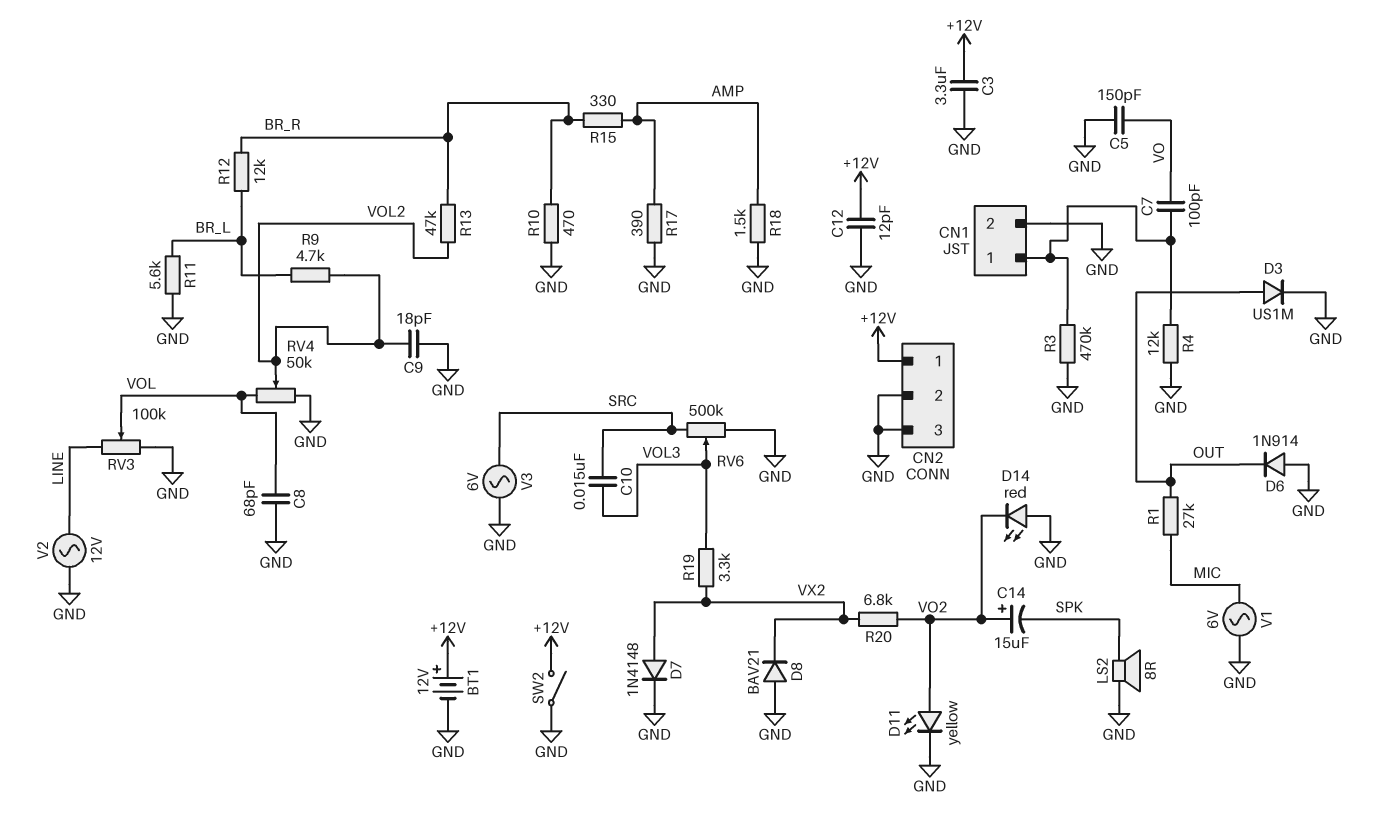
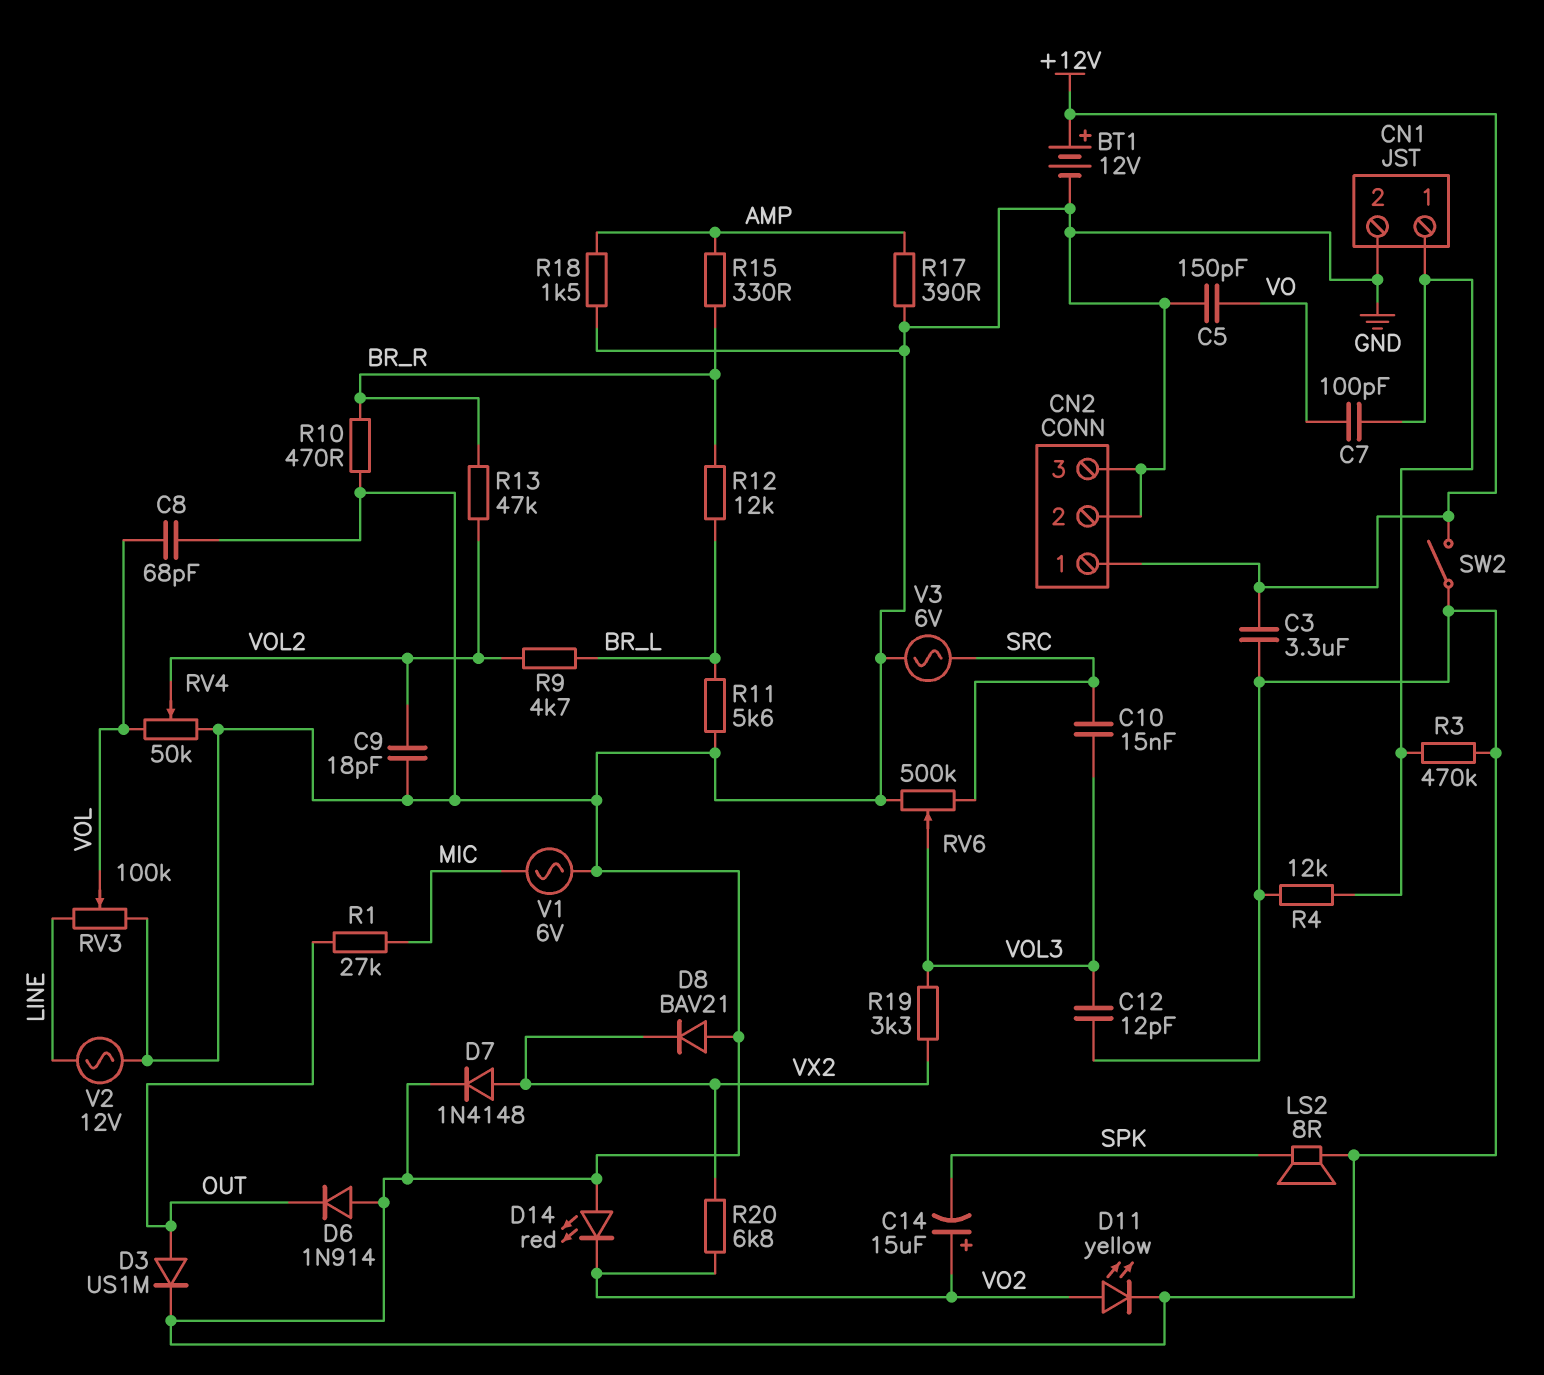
C12: 12pF (+12V, GND) -> 12pF (GND, VOL3)

